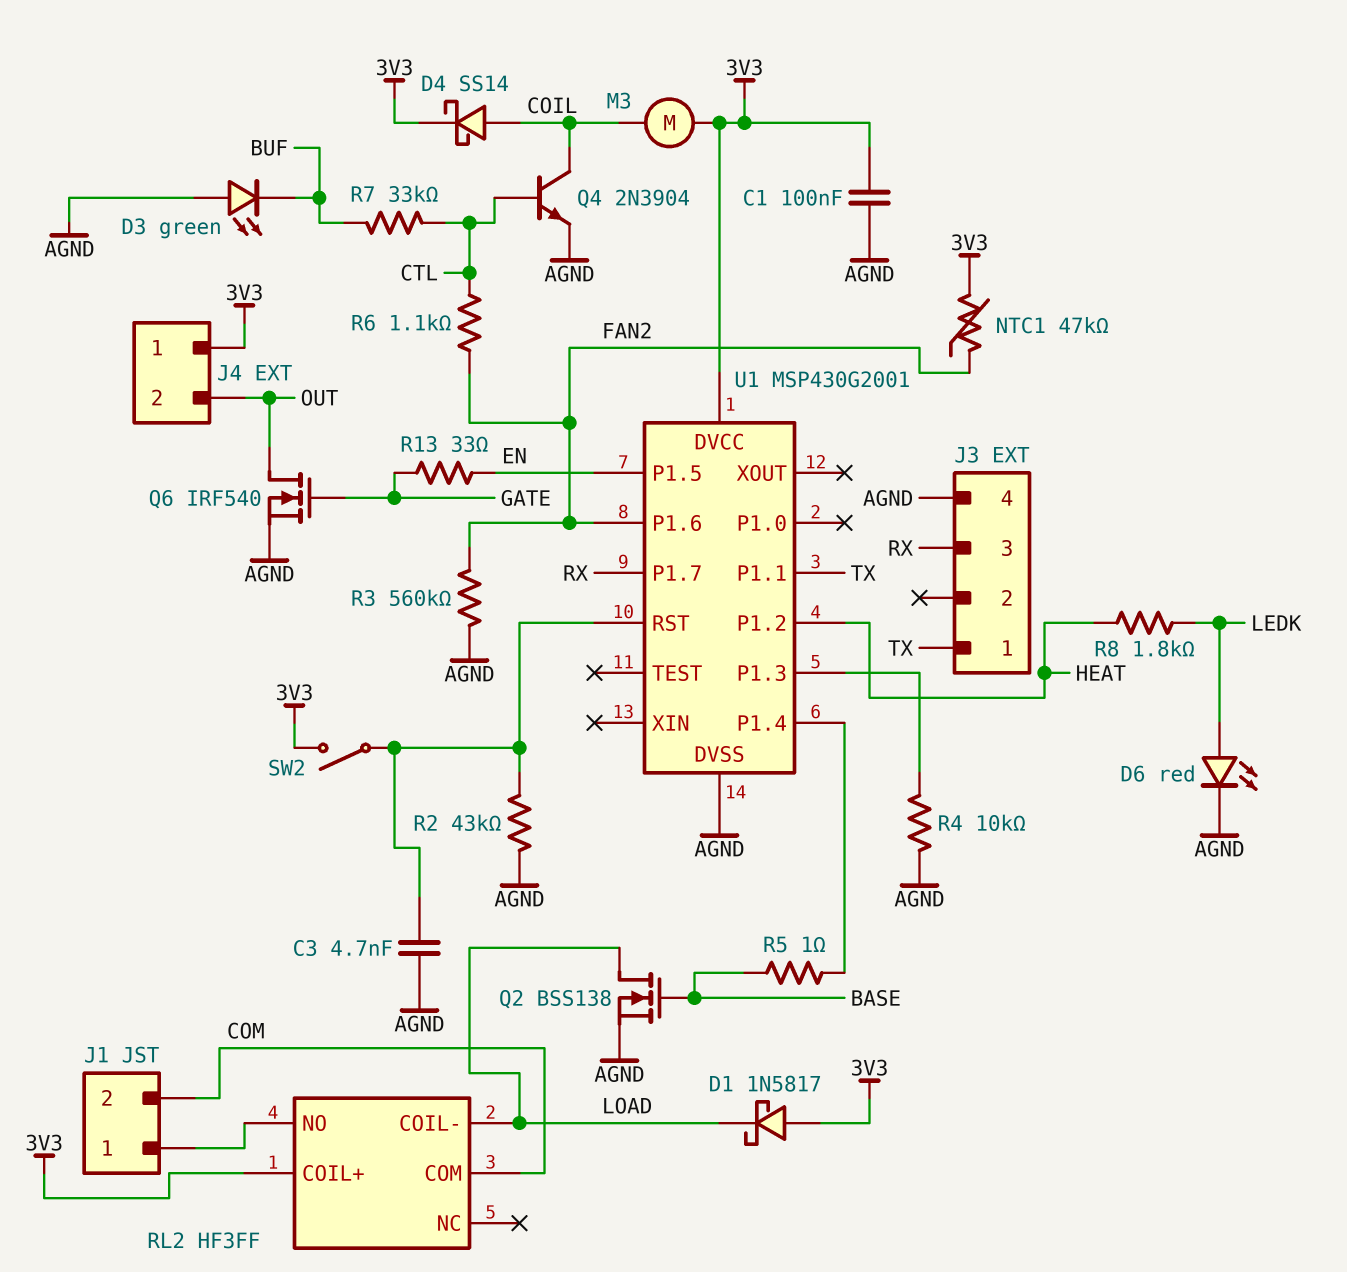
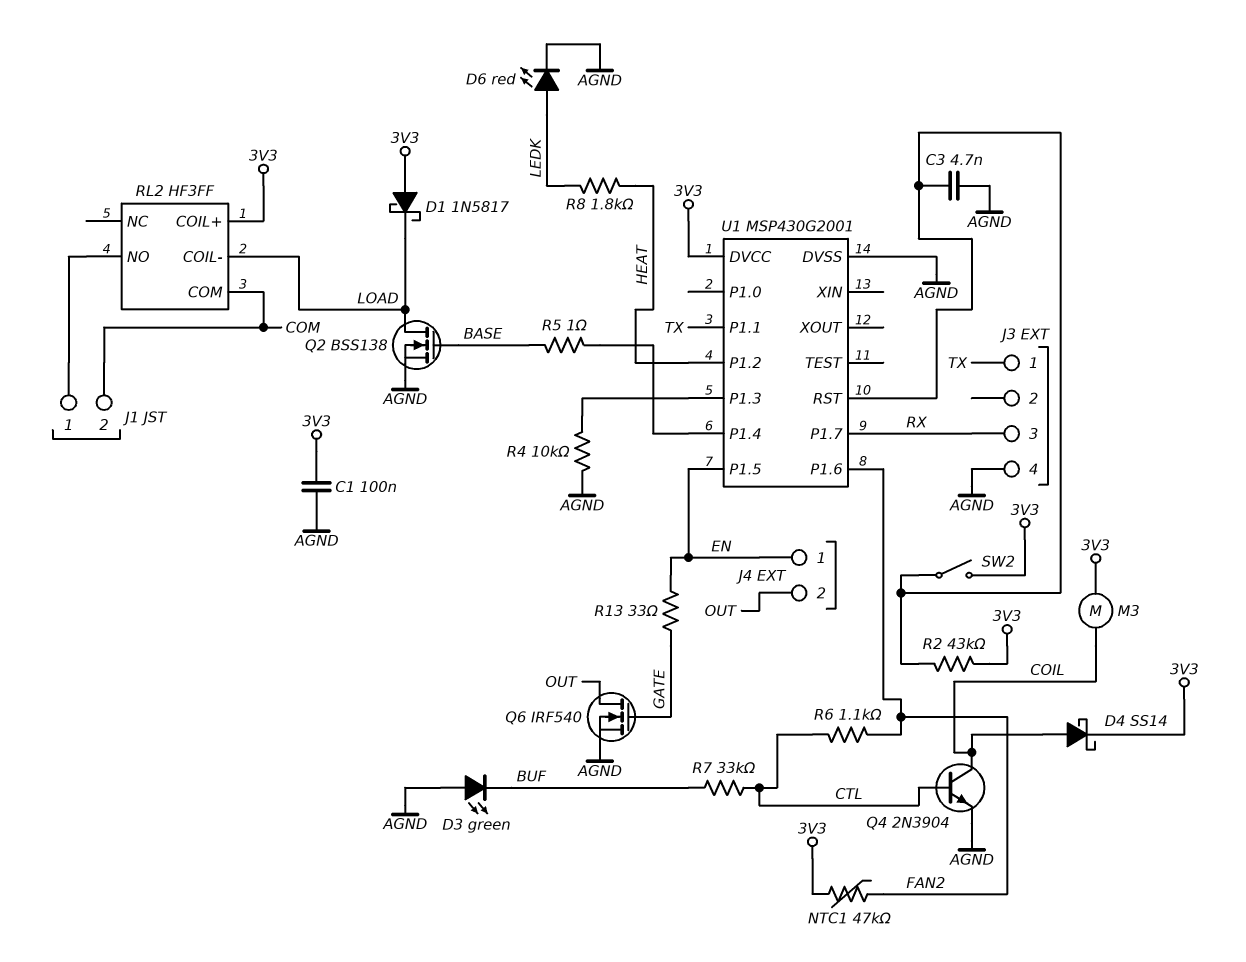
J4 pin 1: 3V3 -> EN
R2: 43k (AGND, U1/RST) -> 43k (3V3, U1/RST)
R3: 560k (AGND, FAN2) -> none

